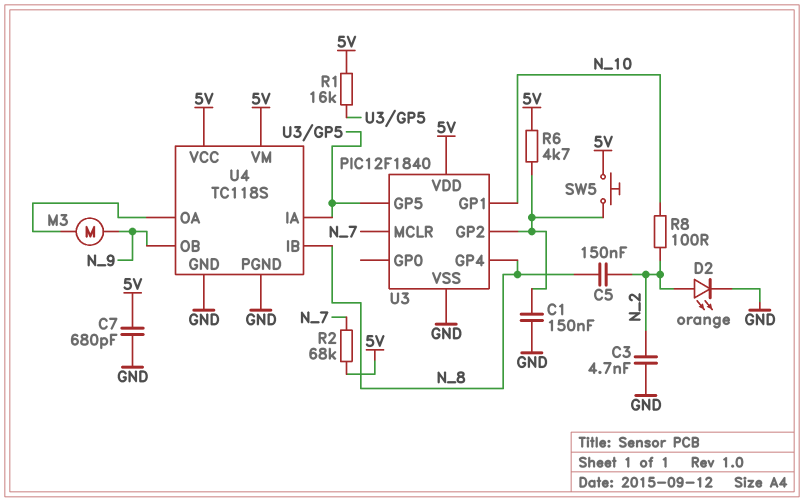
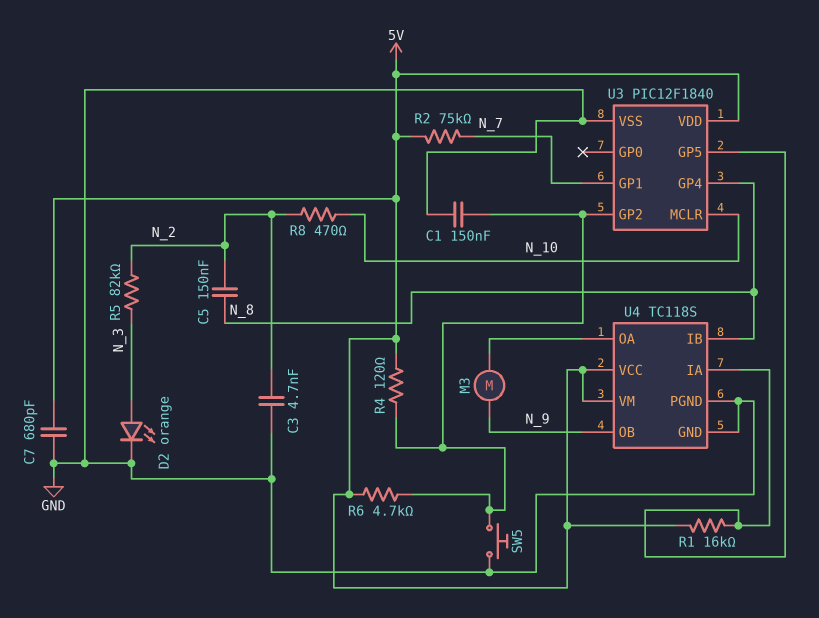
D2: LED orange (A N_2, K GND) -> LED orange (A N_3, K GND)
R2: 68k (5V, N_7) -> 75k (5V, N_7)
R4: none -> 120 (5V, U3/GP2)
R5: none -> 82k (N_2, N_3)
R8: 100 (N_2, N_10) -> 470 (N_2, N_10)
SW5: button (5V, U3/GP2) -> button (GND, U3/GP2)
U3 pin GP1: N_10 -> N_7
U3 pin MCLR: N_7 -> N_10

